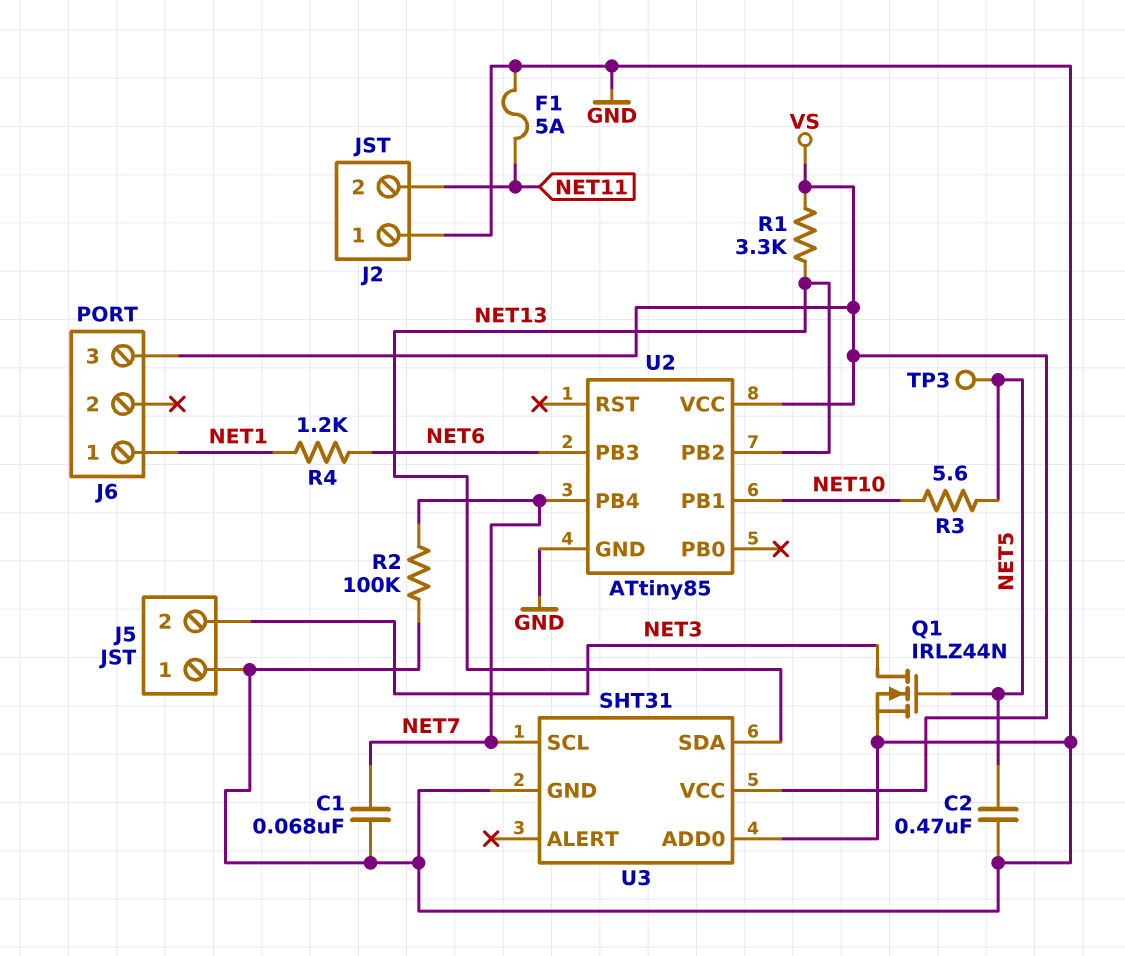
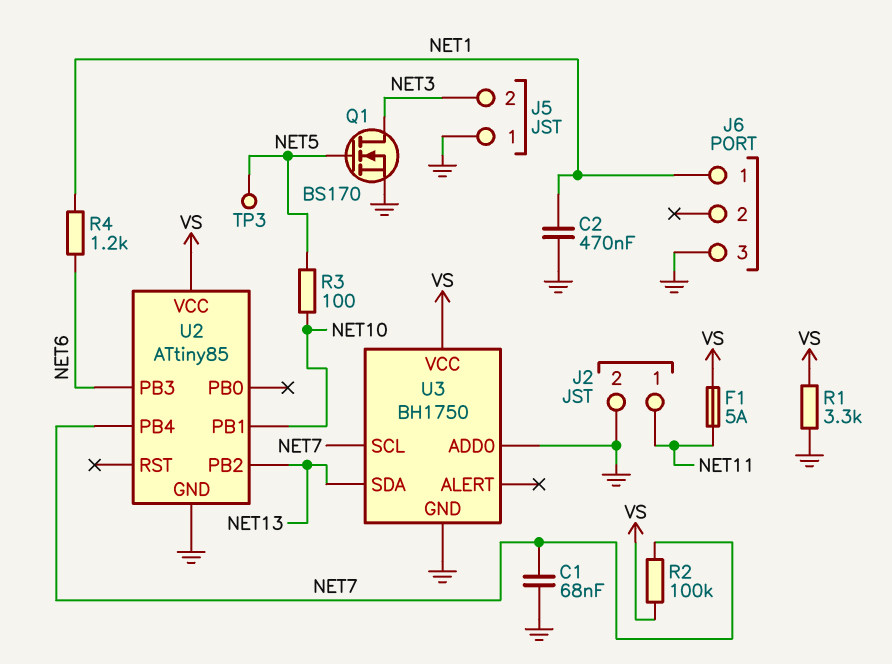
C2: 470nF (GND, NET5) -> 470nF (GND, NET1)
F1: 5A (GND, NET11) -> 5A (NET11, VS)
J2 pin 1: GND -> NET11
J2 pin 2: NET11 -> GND
J6 pin 3: VS -> GND
Q1: NMOS IRLZ44N (G NET5, D NET3, S GND) -> NMOS BS170 (G NET5, D NET3, S GND)
R1: 3.3k (NET13, VS) -> 3.3k (GND, VS)
R2: 100k (GND, NET7) -> 100k (NET7, VS)
R3: 5.6 (NET5, NET10) -> 100 (NET5, NET10)
U3: SHT31 -> BH1750

